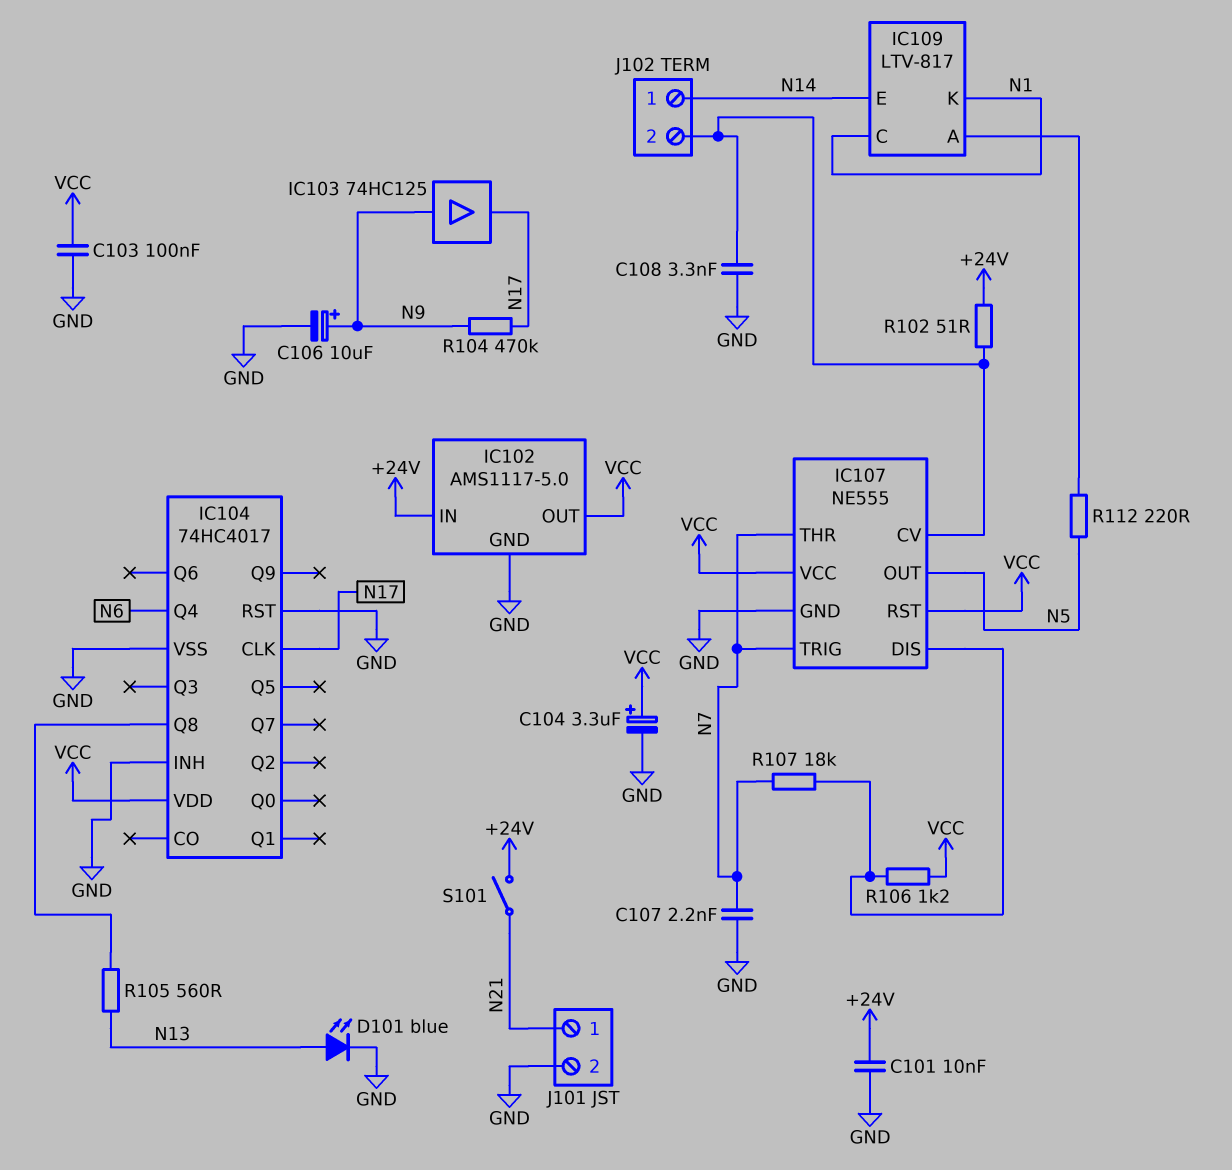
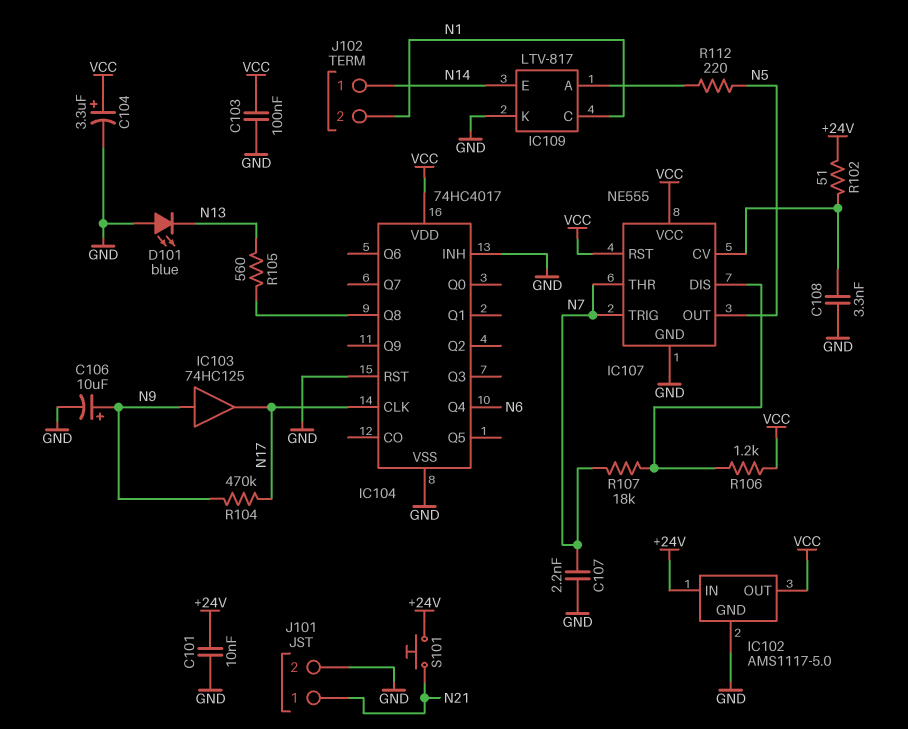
D101: LED blue (A N13, K GND) -> LED blue (A GND, K N13)
IC109 pin K: N1 -> GND
J102 pin 2: IC107/CV -> N1
S101: switch (+24V, N21) -> button (+24V, N21)

